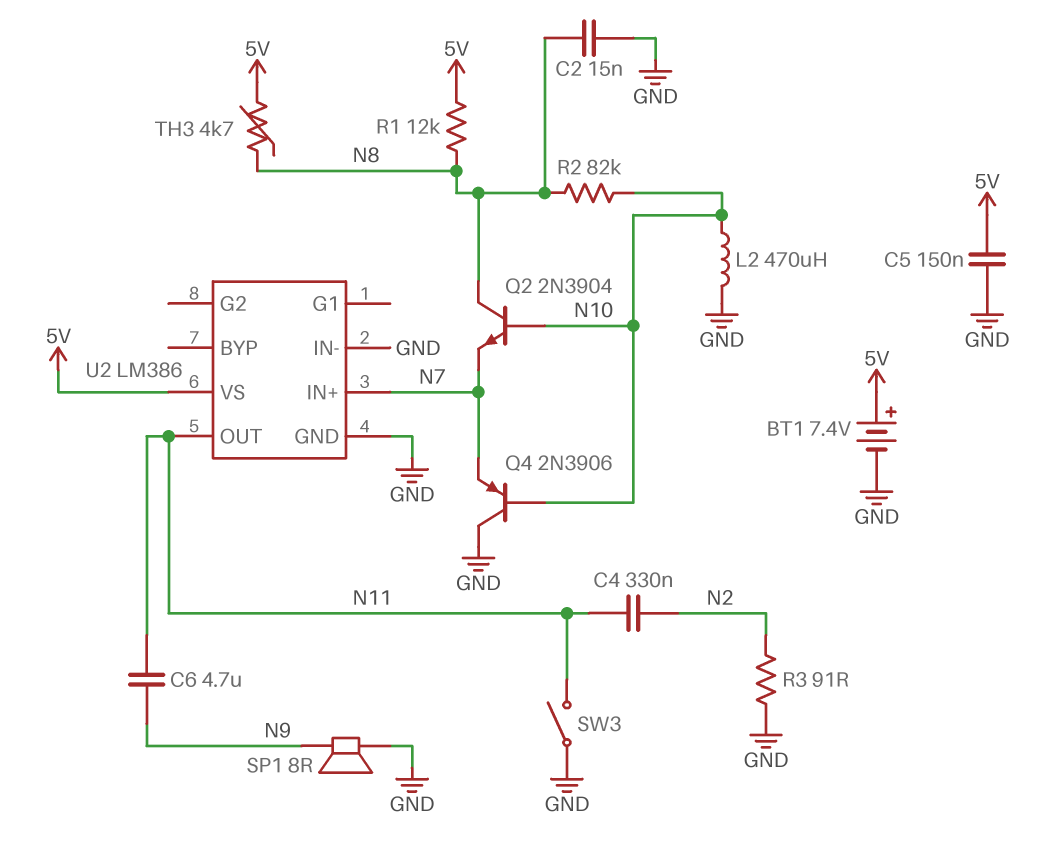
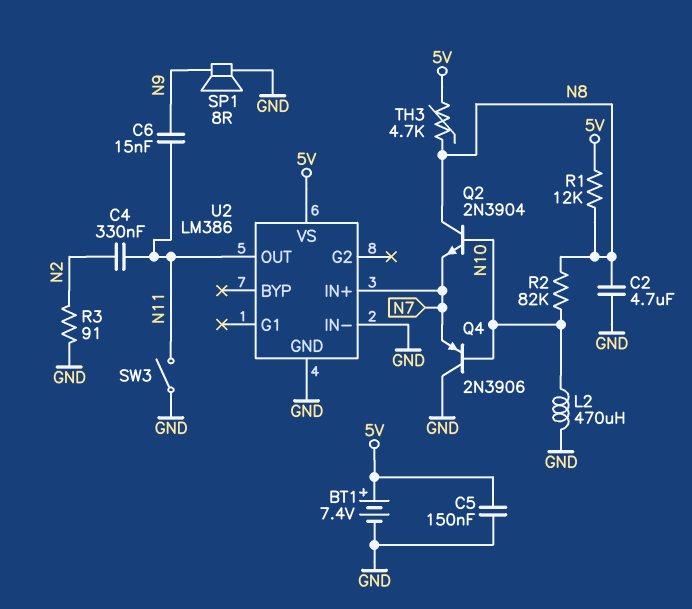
C2: 15nF (GND, N8) -> 4.7uF (GND, N8)
C6: 4.7uF (N9, N11) -> 15nF (N9, N11)

